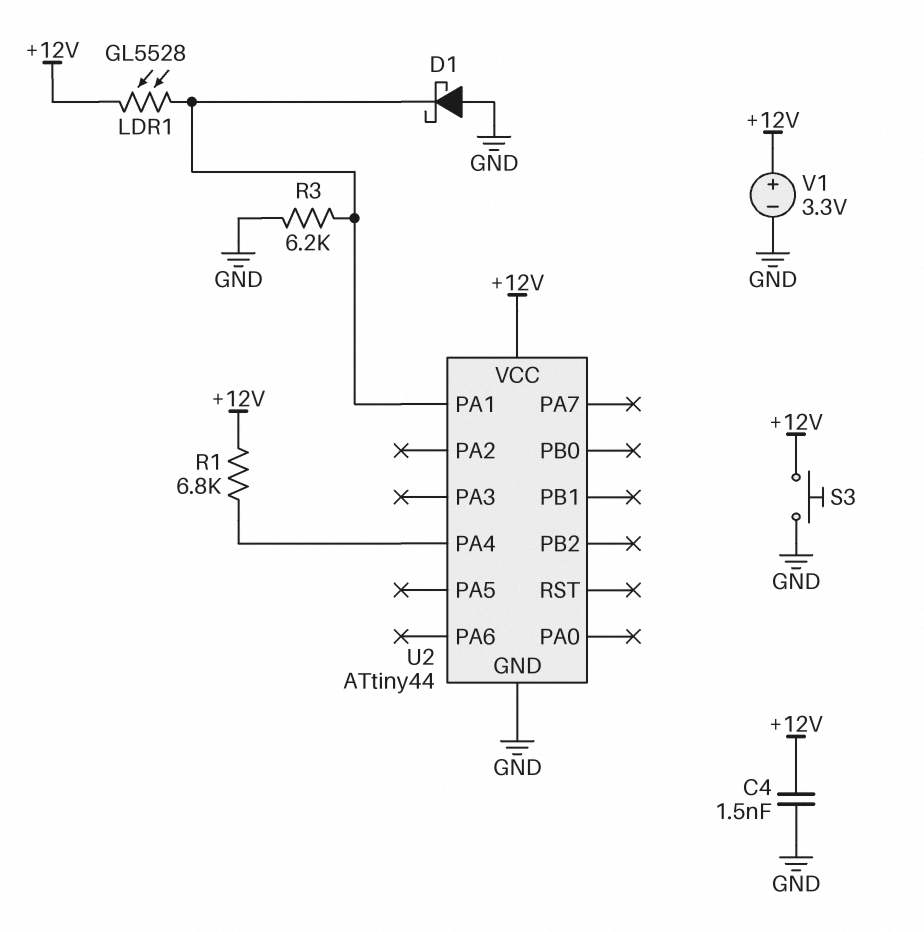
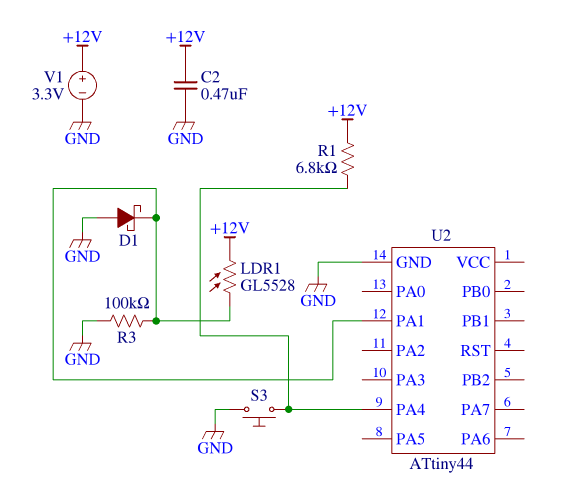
C2: none -> 470nF (+12V, GND)
C4: 1.5nF (+12V, GND) -> none
R3: 6.2k (GND, U2/PA1) -> 100k (GND, U2/PA1)
S3: button (+12V, GND) -> button (GND, U2/PA4)
U2 pin VCC: +12V -> none

